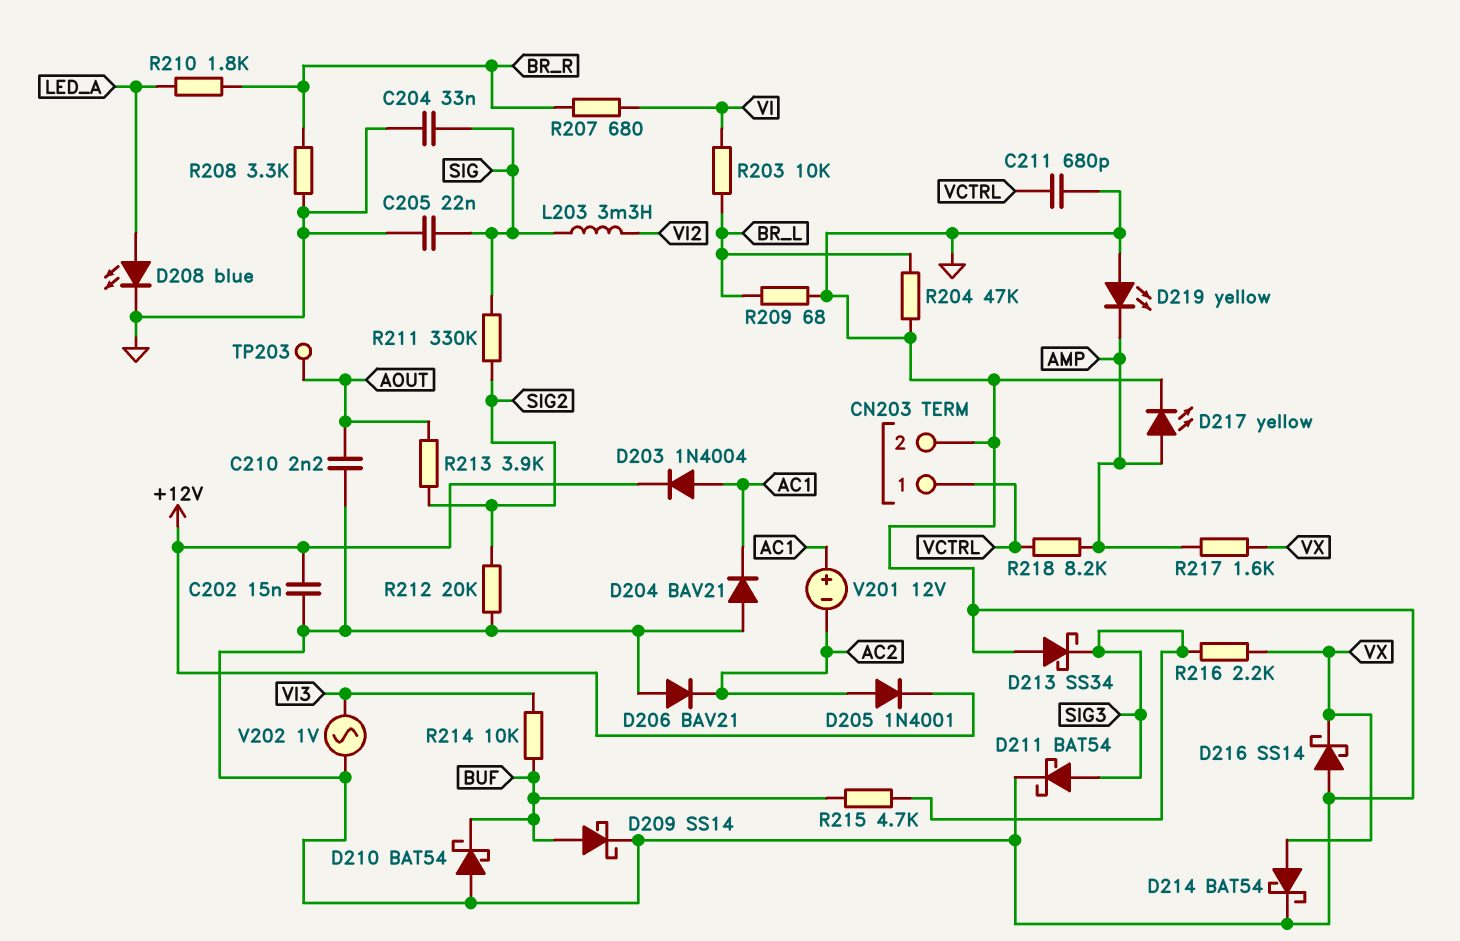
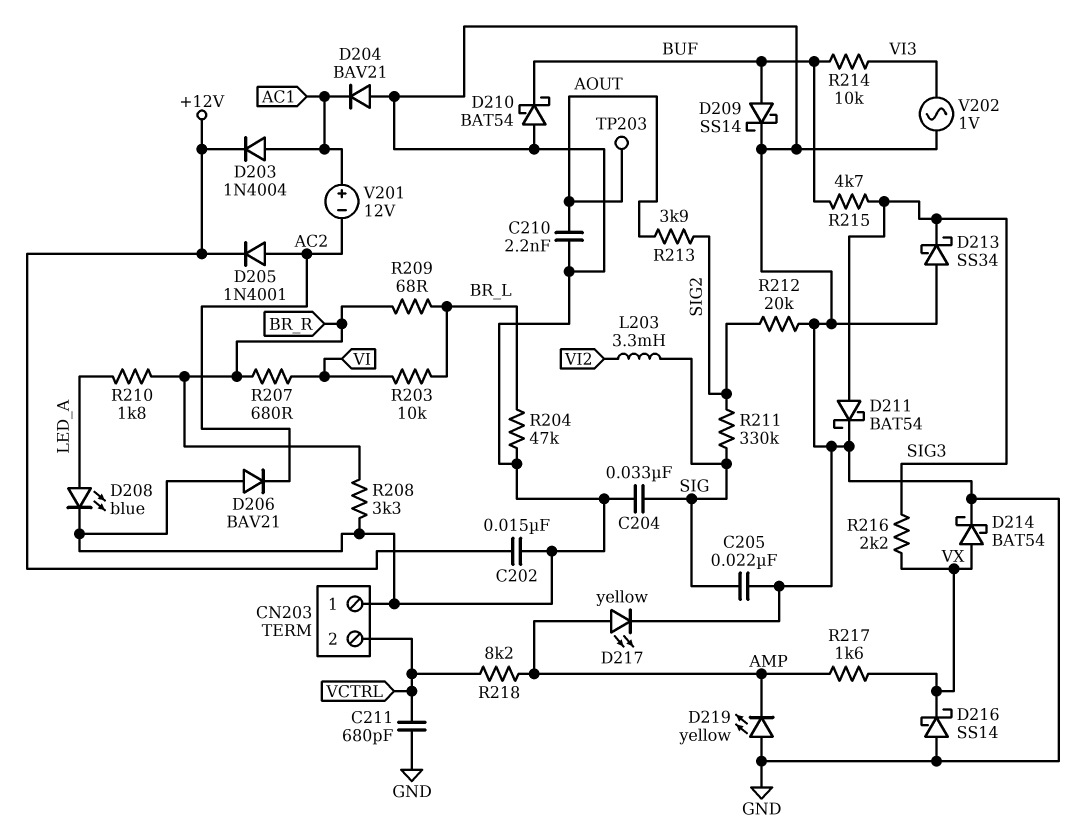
CN203 pin 1: VCTRL -> GND
CN203 pin 2: GND -> VCTRL
R209: 68 (BR_L, GND) -> 68 (BR_L, BR_R)

